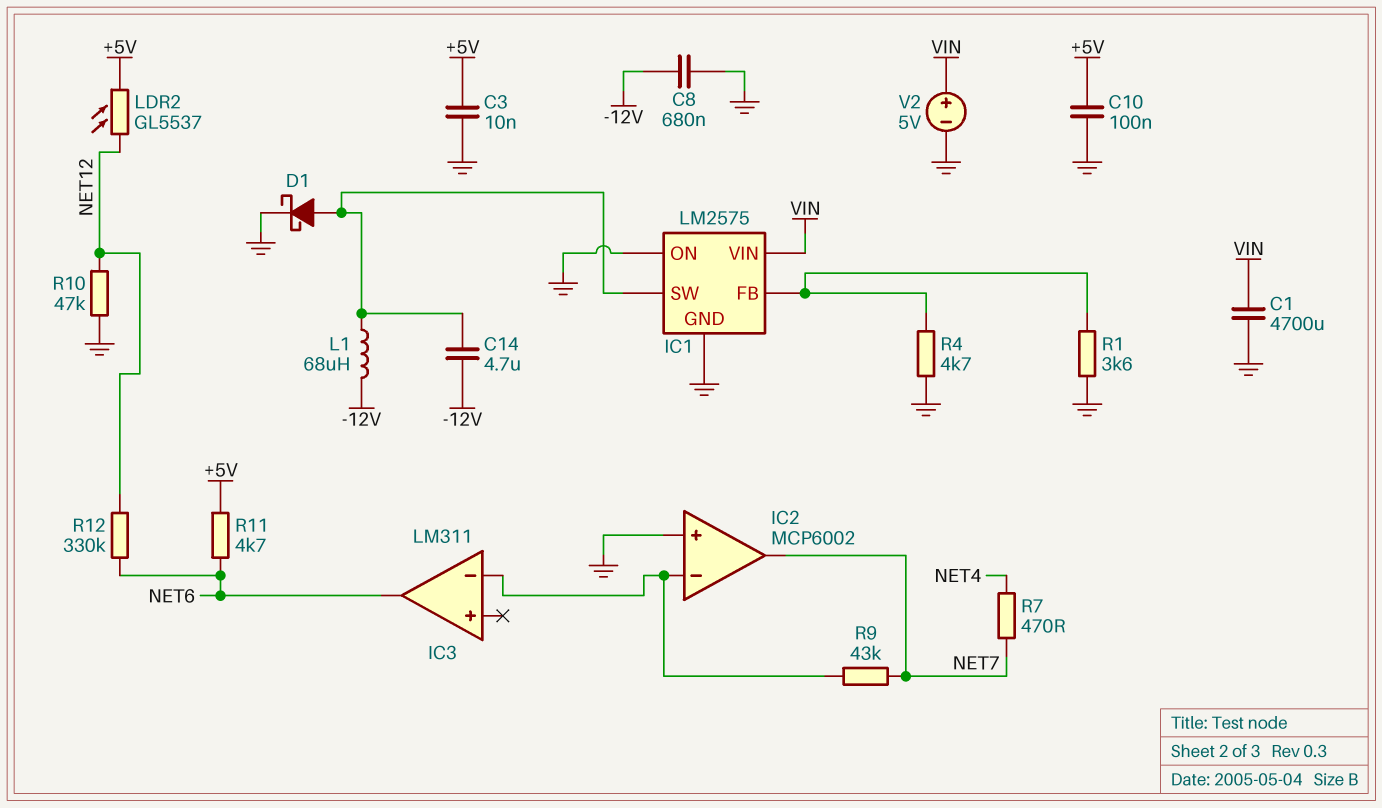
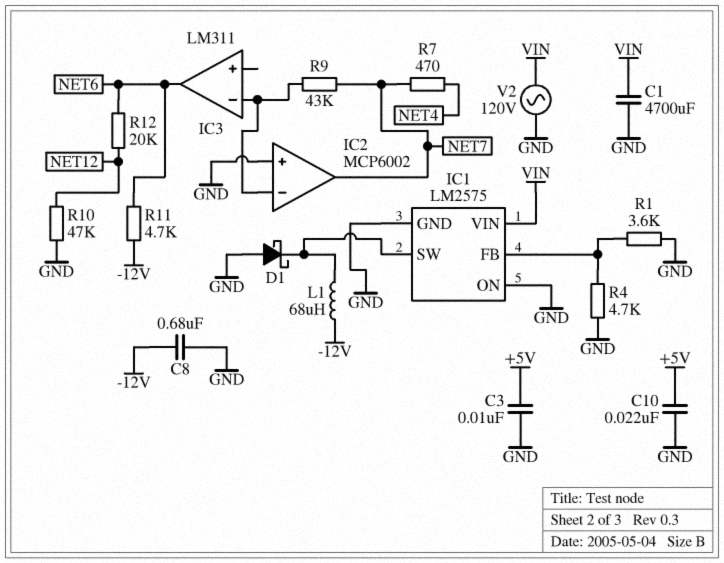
C10: 100nF (+5V, GND) -> 22nF (+5V, GND)
C14: 4.7uF (-12V, IC1/SW) -> none
D1: schottky (A IC1/SW, K GND) -> schottky (A GND, K IC1/SW)
LDR2: GL5537 (+5V, NET12) -> none
R11: 4.7k (+5V, NET6) -> 4.7k (-12V, NET6)
R12: 330k (NET6, NET12) -> 20k (NET6, NET12)
V2: 5V (plus VIN, minus GND) -> AC 120V (GND, VIN)

